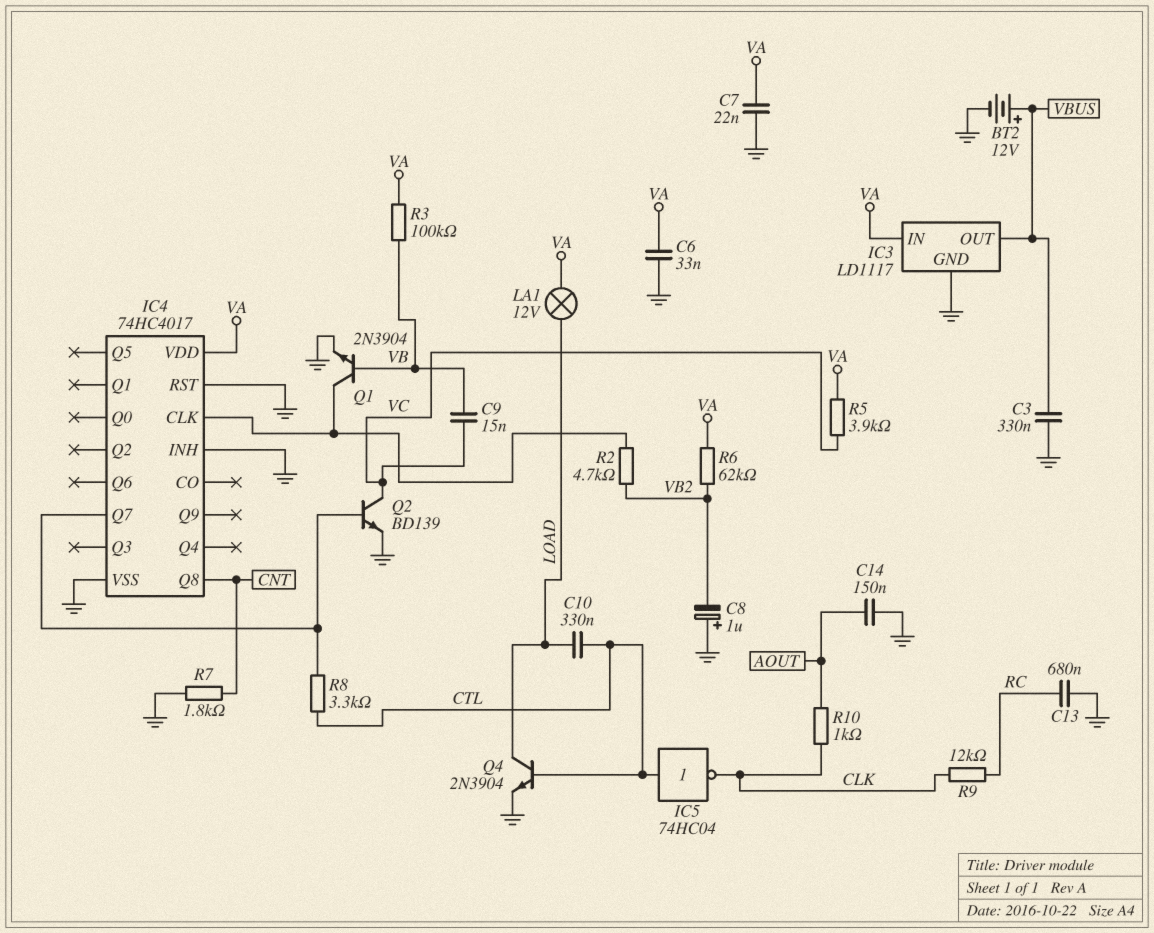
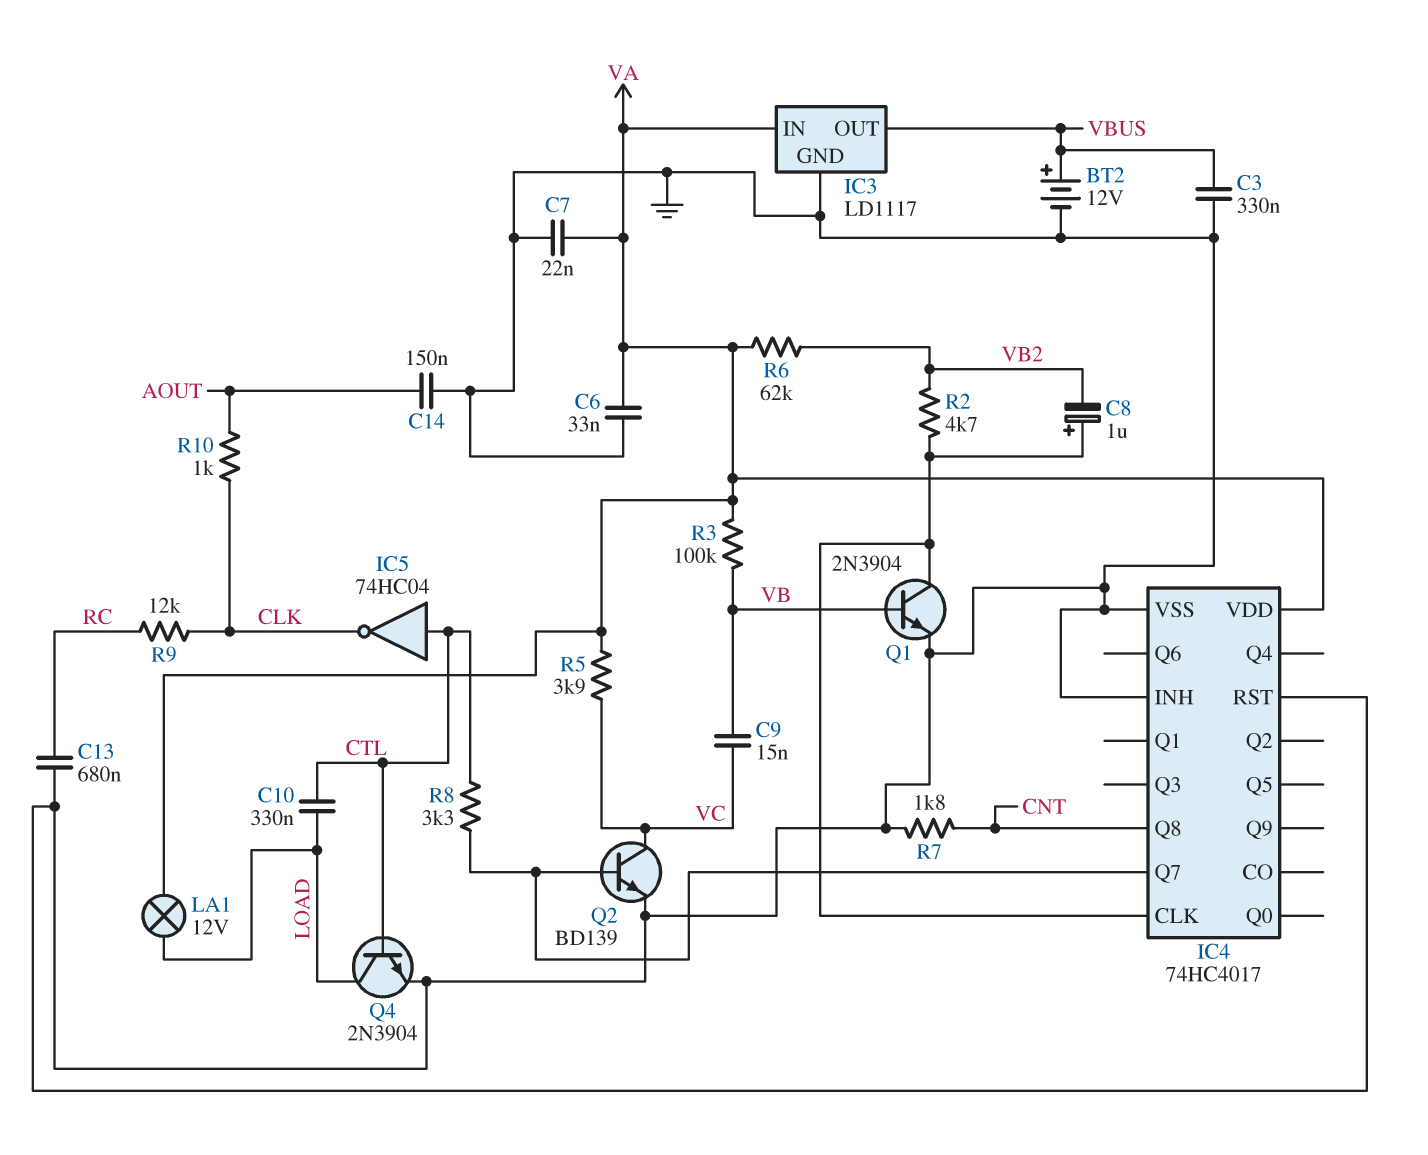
C8: 1uF (plus GND, minus VB2) -> 1uF (plus IC4/CLK, minus VB2)

